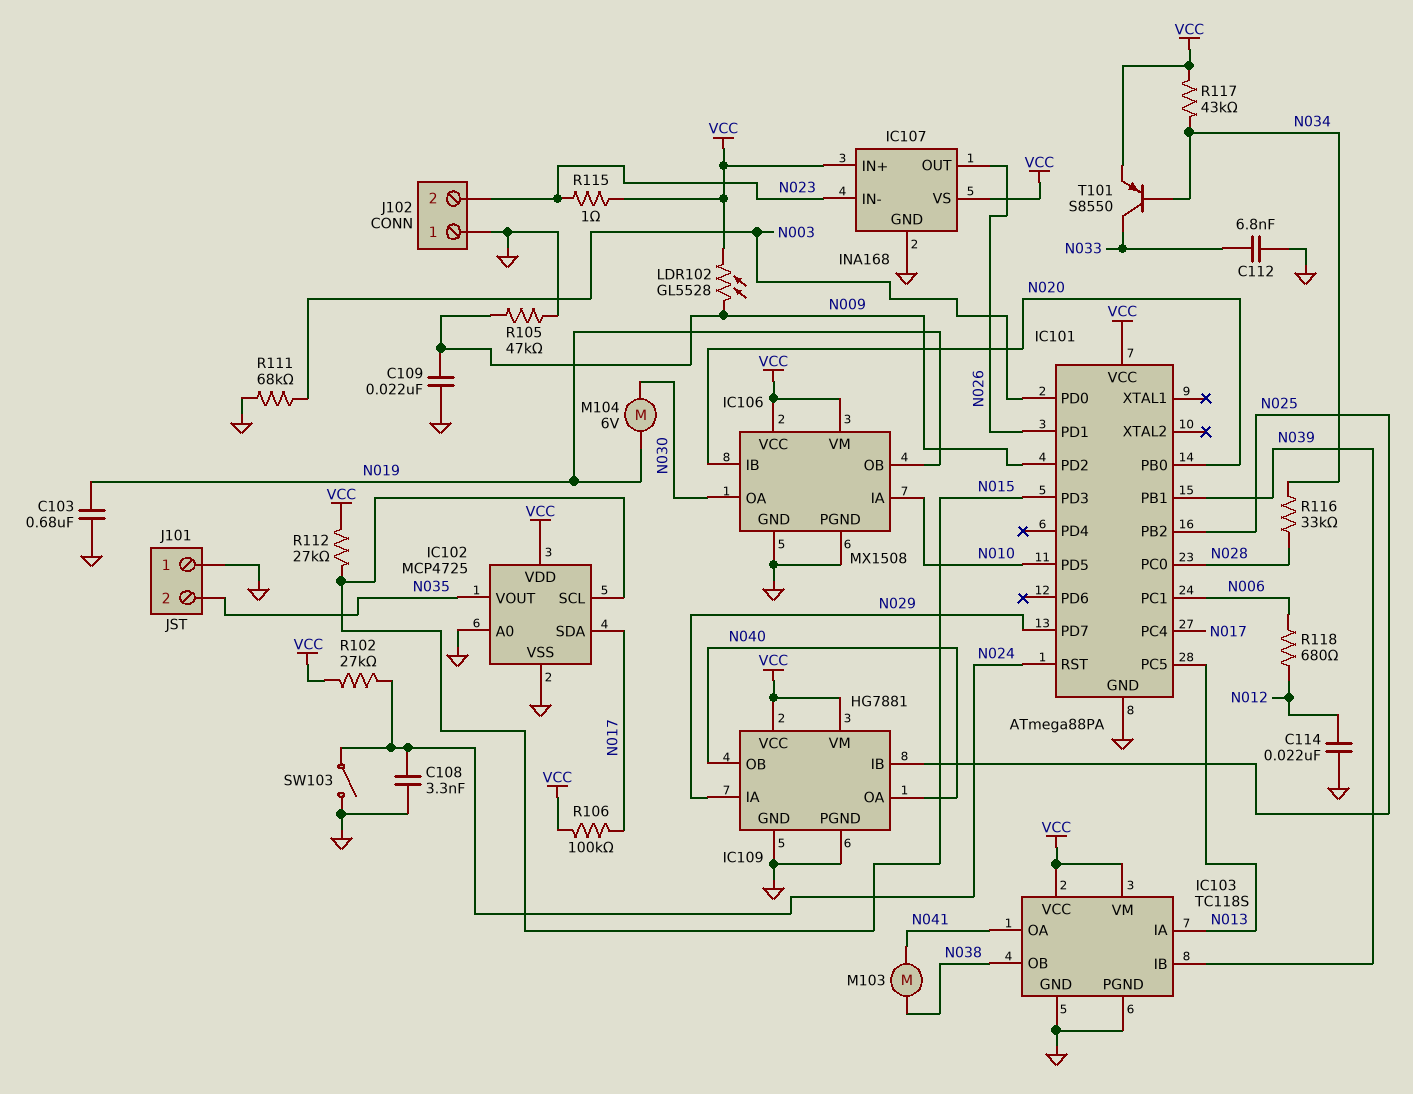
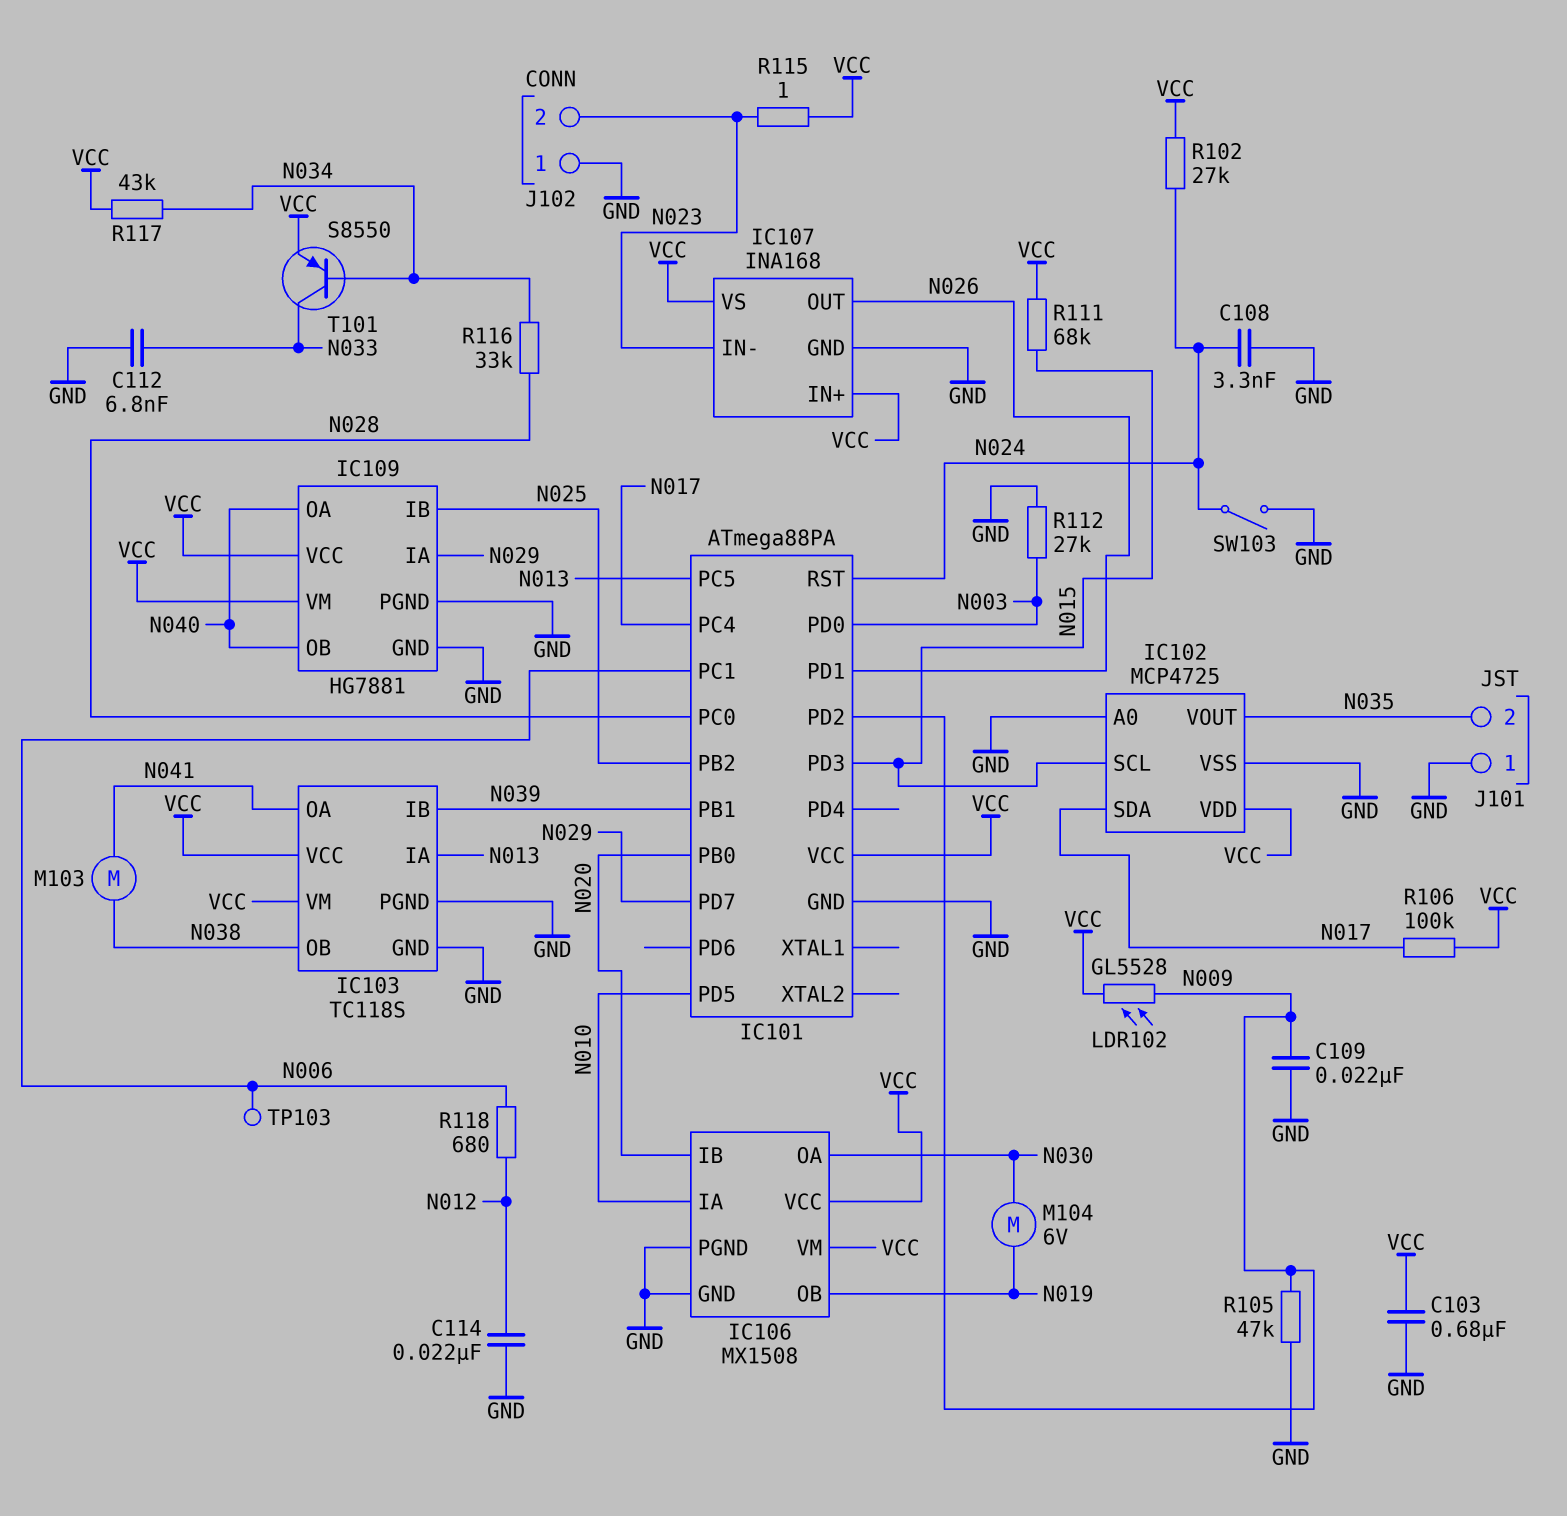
C103: 680nF (GND, N019) -> 680nF (GND, VCC)
R111: 68k (GND, N003) -> 68k (N015, VCC)
R112: 27k (N015, VCC) -> 27k (GND, N003)
TP103: none -> test point (N006)

